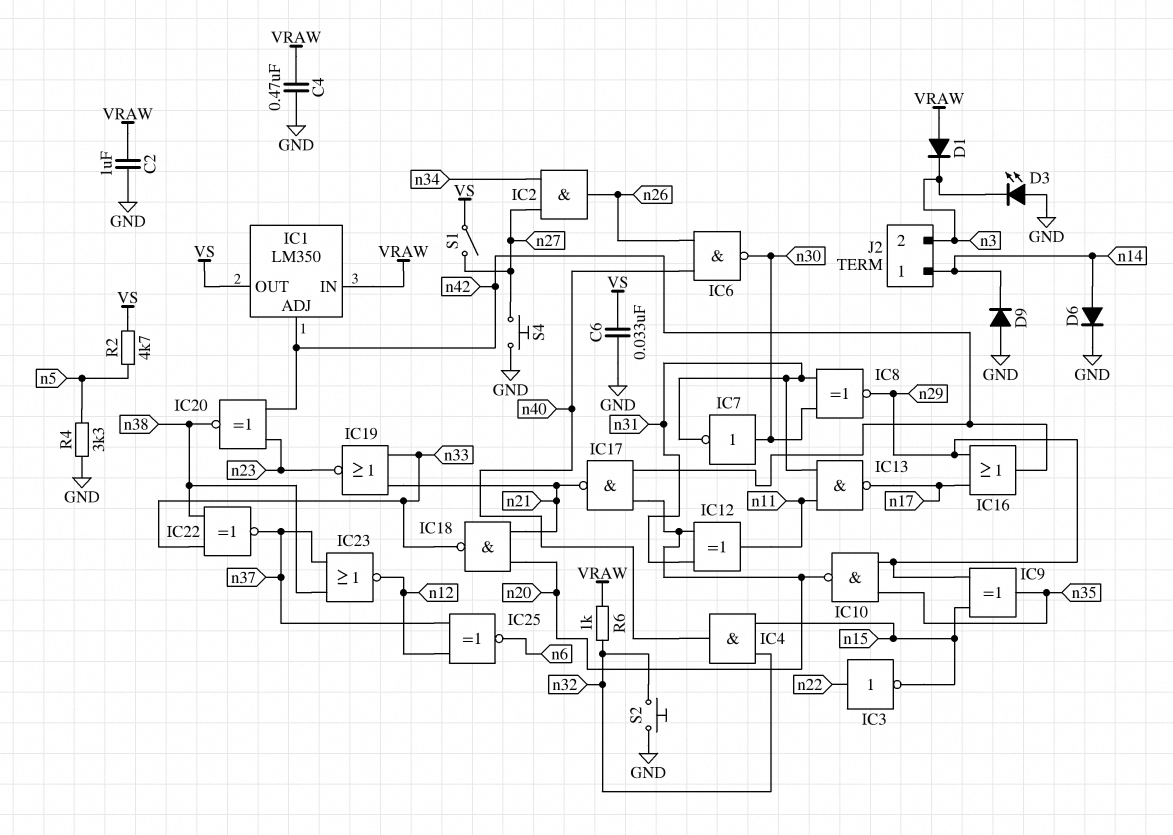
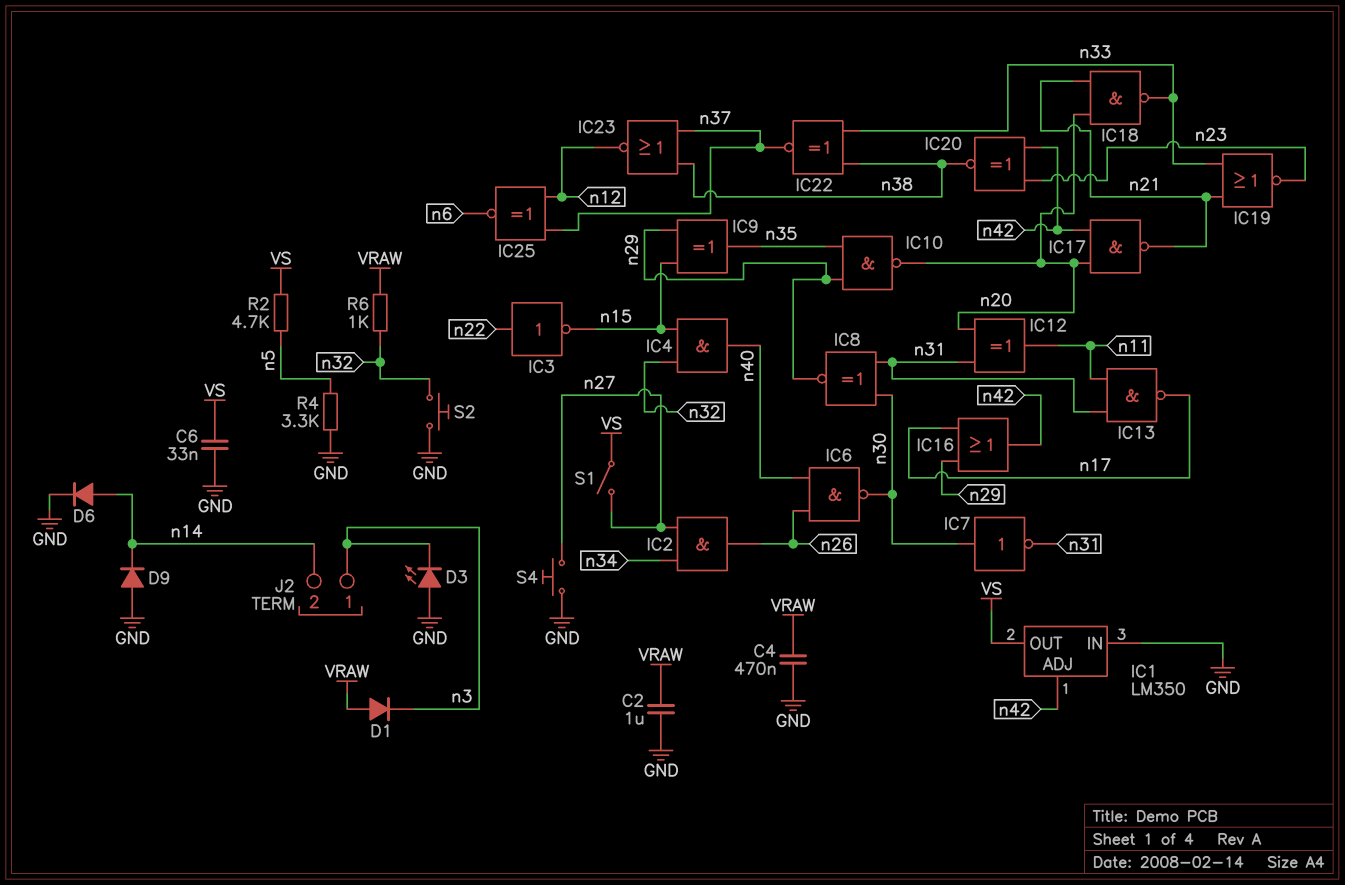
IC1 pin IN: VRAW -> GND
J2 pin 1: n14 -> n3
J2 pin 2: n3 -> n14

